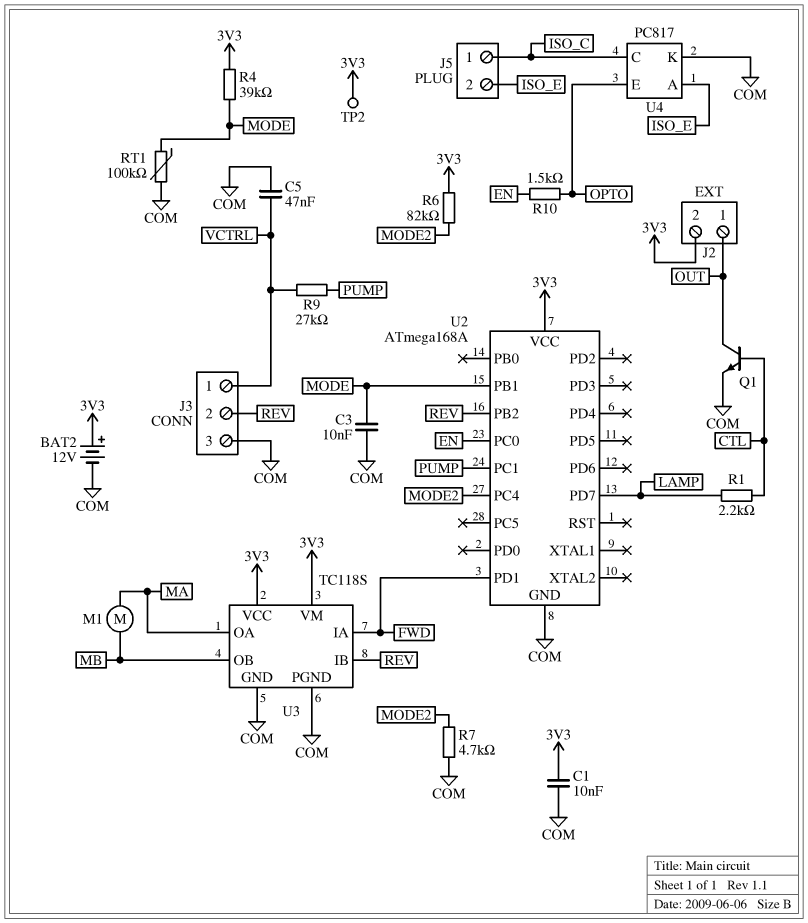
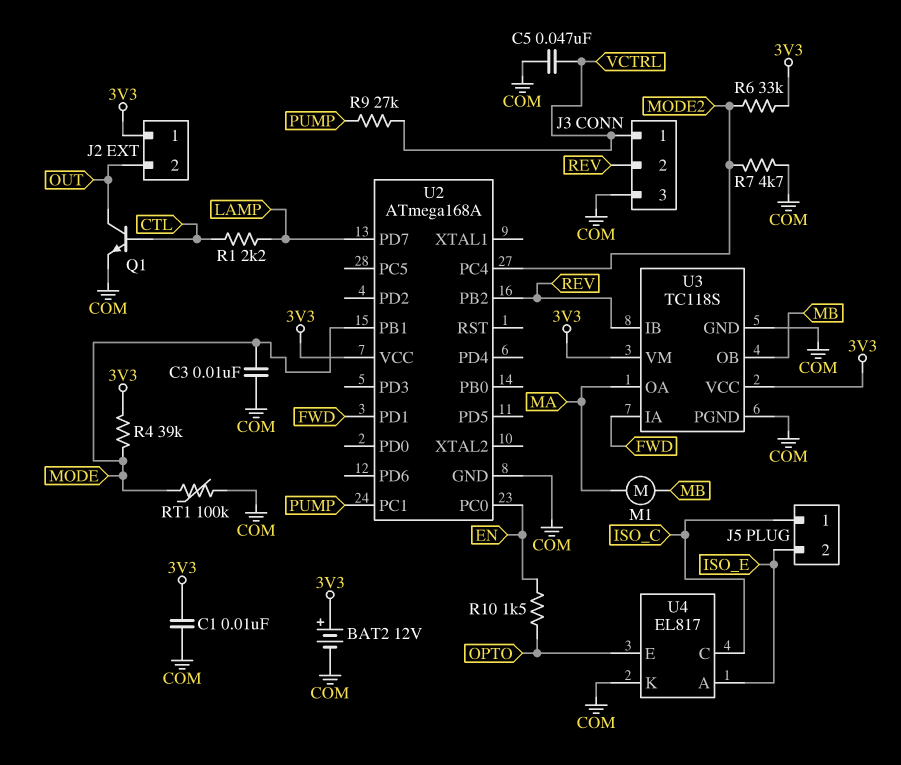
J2 pin 1: OUT -> 3V3
J2 pin 2: 3V3 -> OUT
R6: 82k (3V3, MODE2) -> 33k (3V3, MODE2)
TP2: test point (3V3) -> none
U4: PC817 -> EL817

